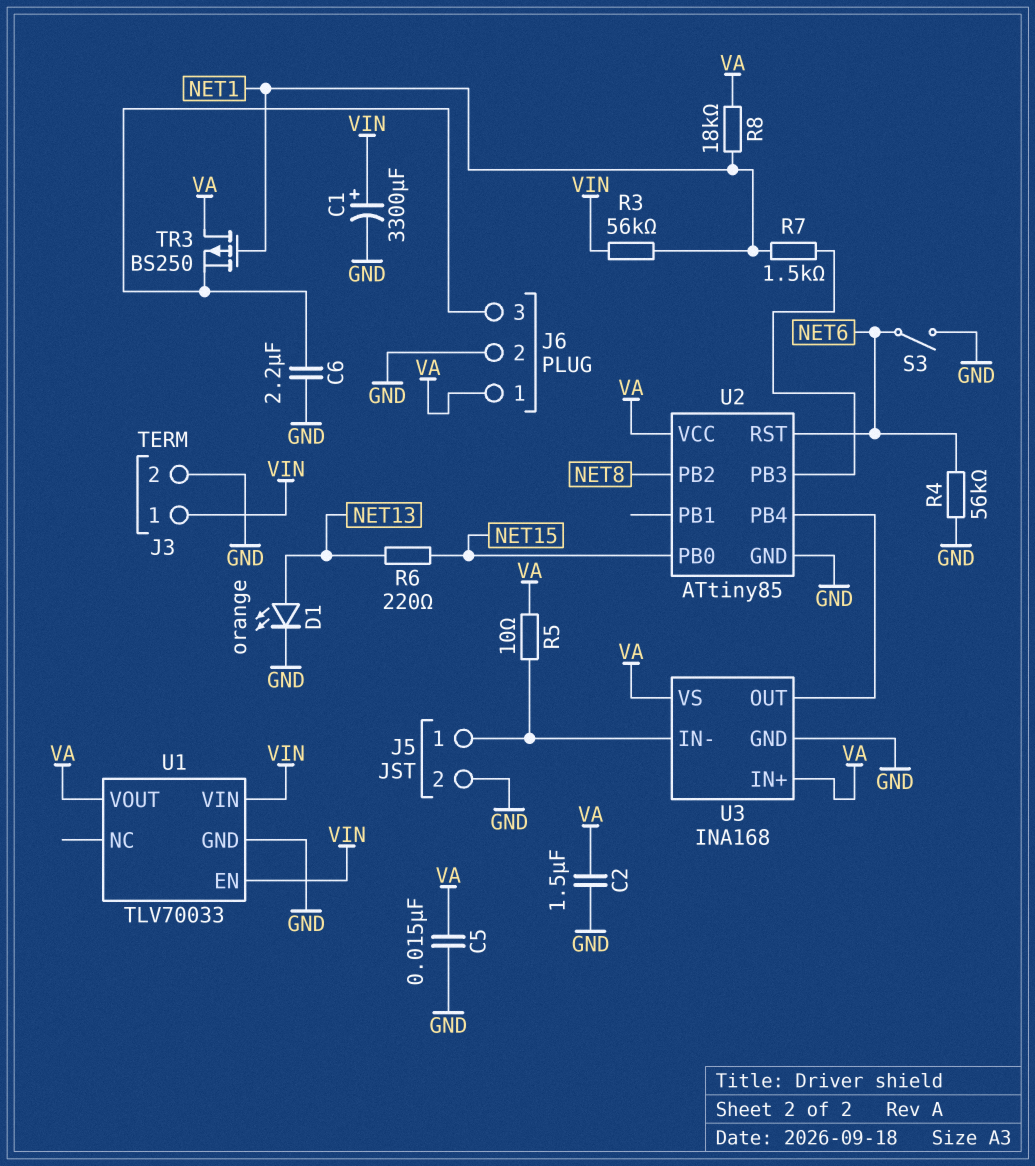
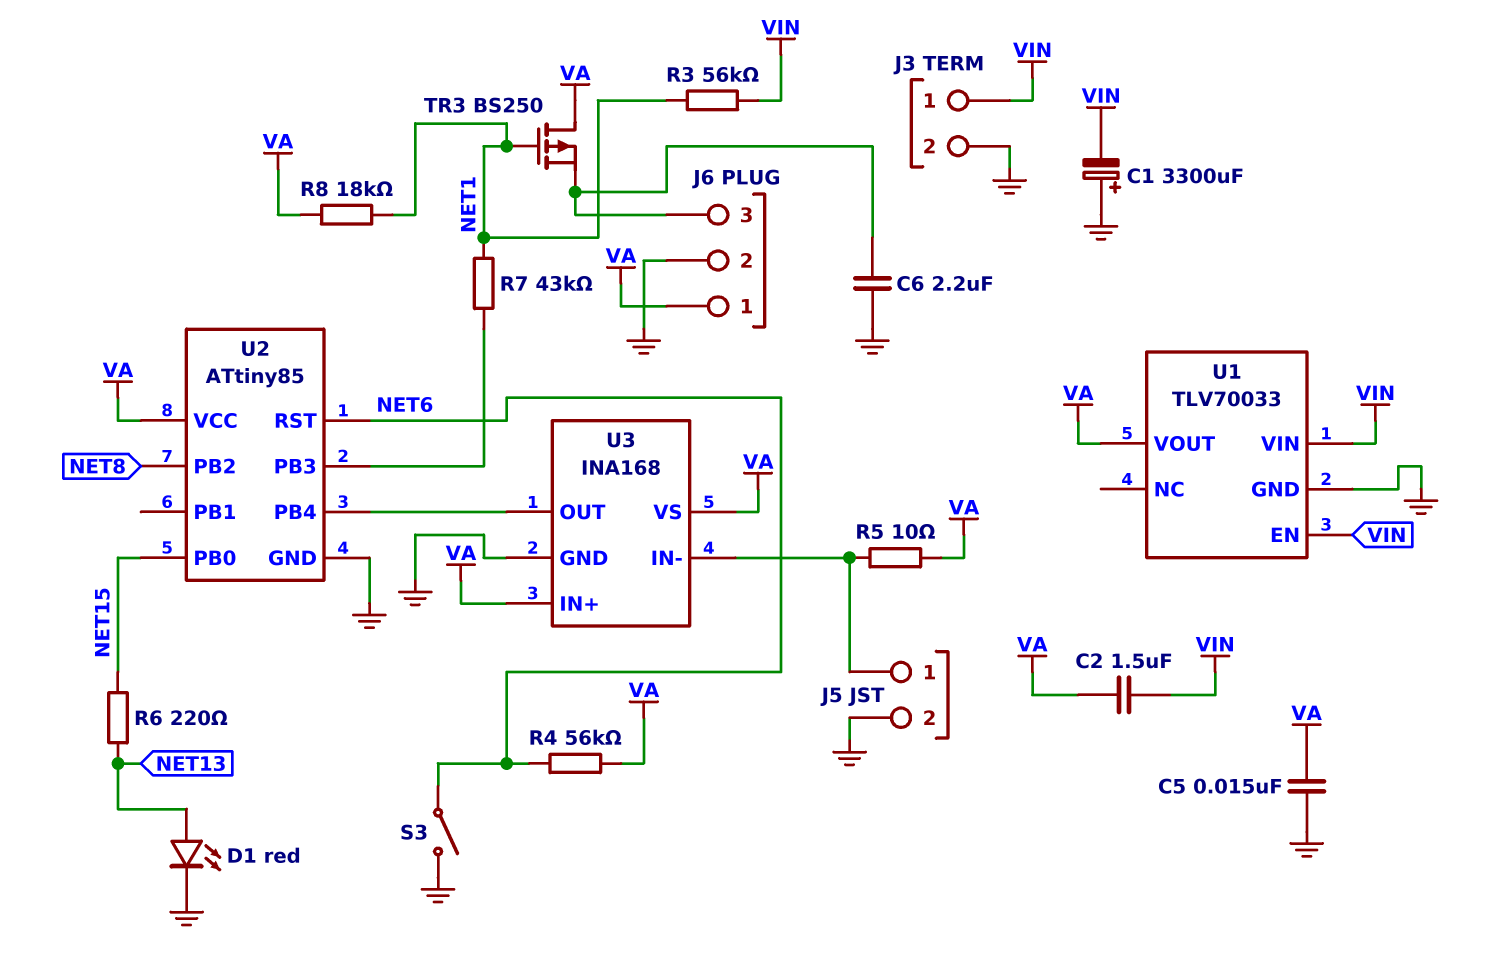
C1: 3300uF (plus VIN, minus GND) -> 3300uF (plus GND, minus VIN)
C2: 1.5uF (GND, VA) -> 1.5uF (VA, VIN)
D1: LED orange (A NET13, K GND) -> LED red (A NET13, K GND)
R4: 56k (GND, NET6) -> 56k (NET6, VA)
R7: 1.5k (NET1, U2/PB3) -> 43k (NET1, U2/PB3)

